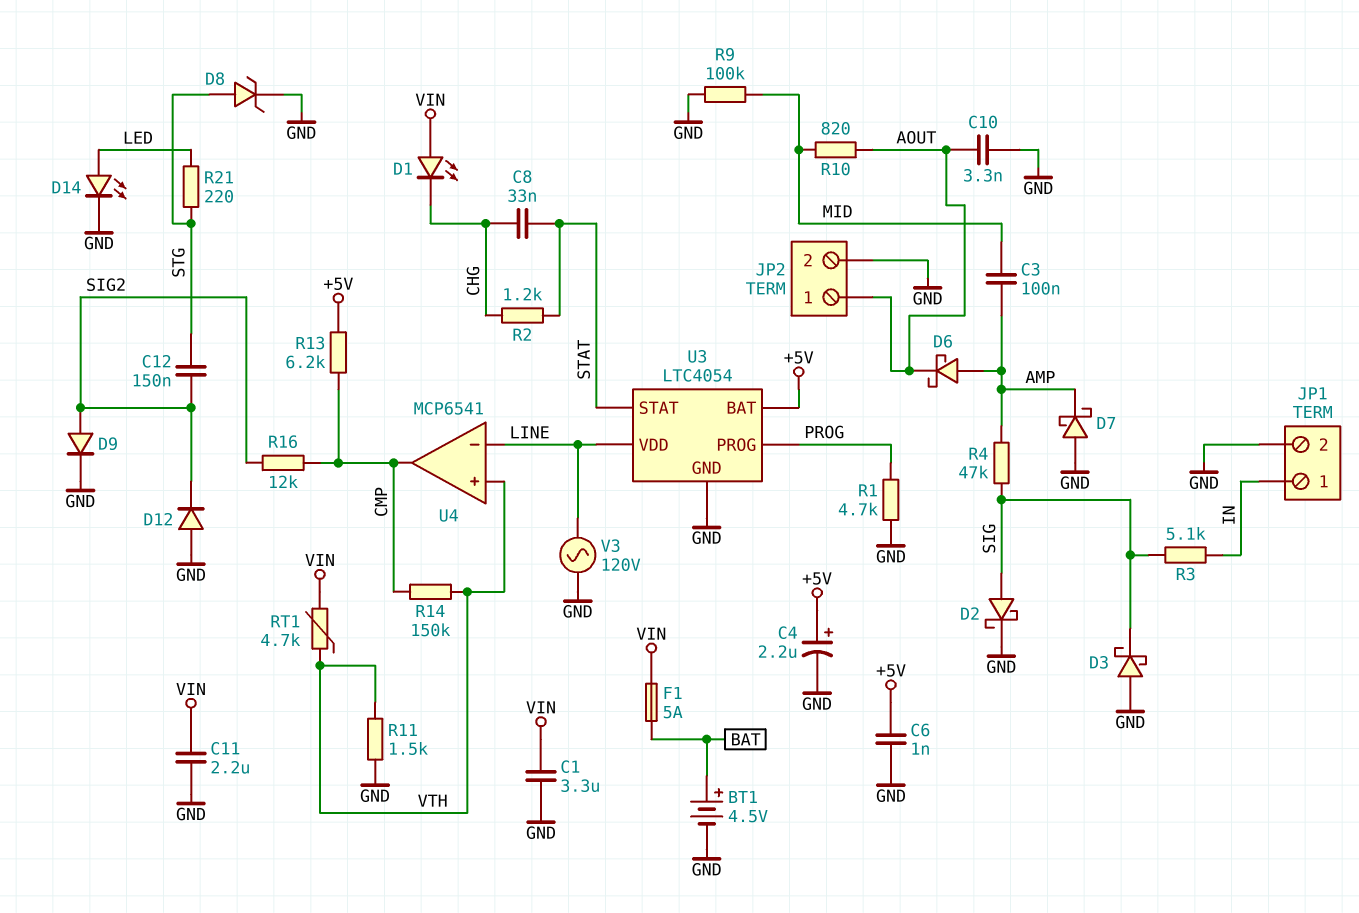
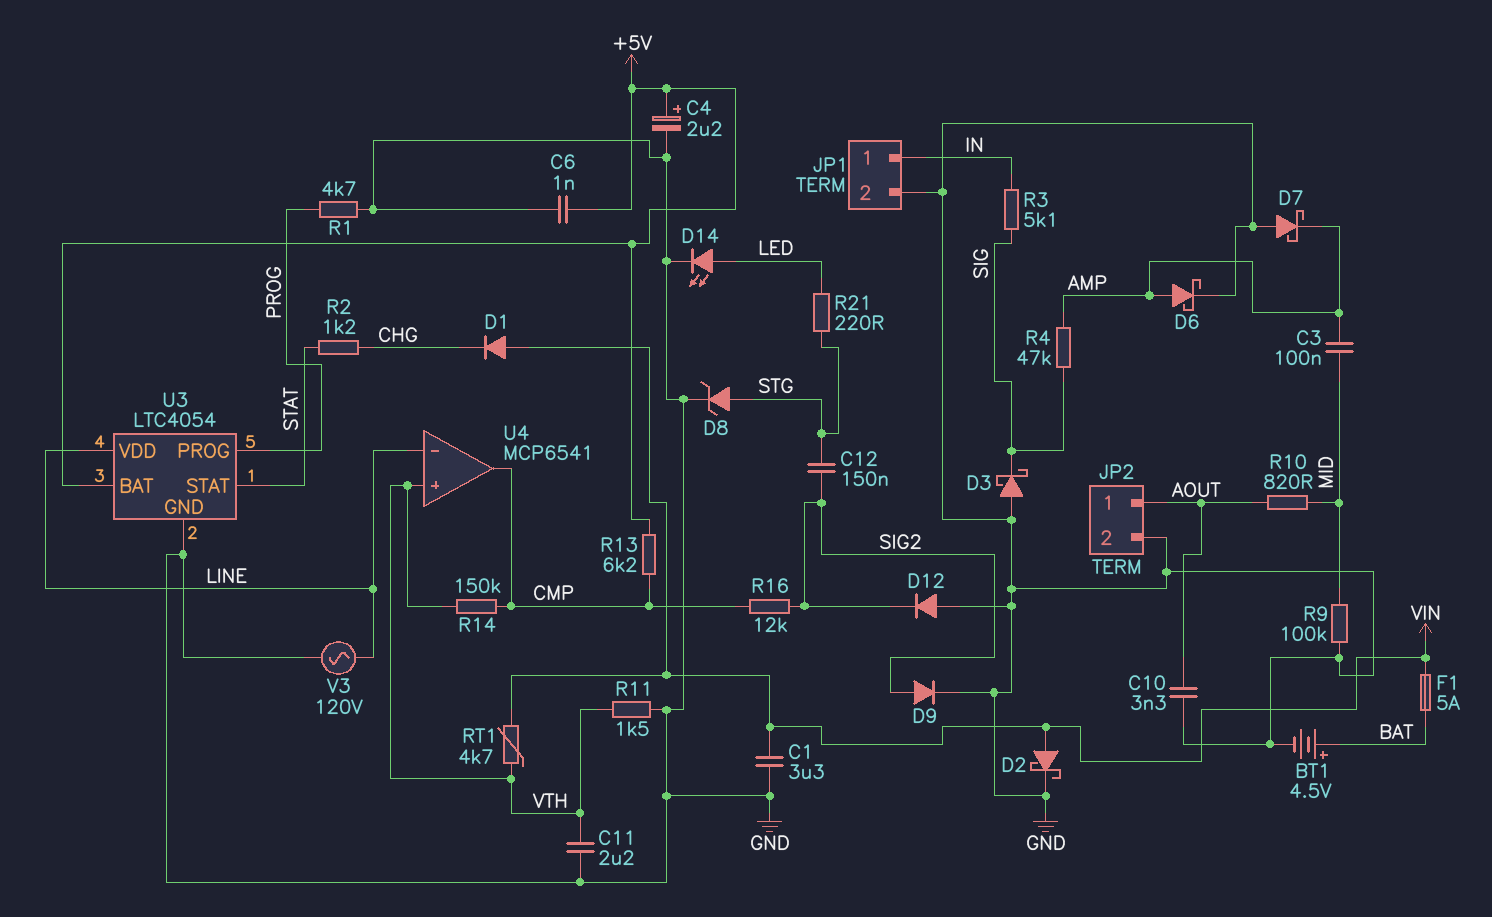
C8: 33nF (CHG, STAT) -> none
C11: 2.2uF (GND, VIN) -> 2.2uF (GND, VTH)
D1: LED (A VIN, K CHG) -> diode (A VIN, K CHG)
D2: schottky (A SIG, K GND) -> schottky (A VIN, K GND)
D6: schottky (A AMP, K AOUT) -> schottky (A AMP, K GND)

